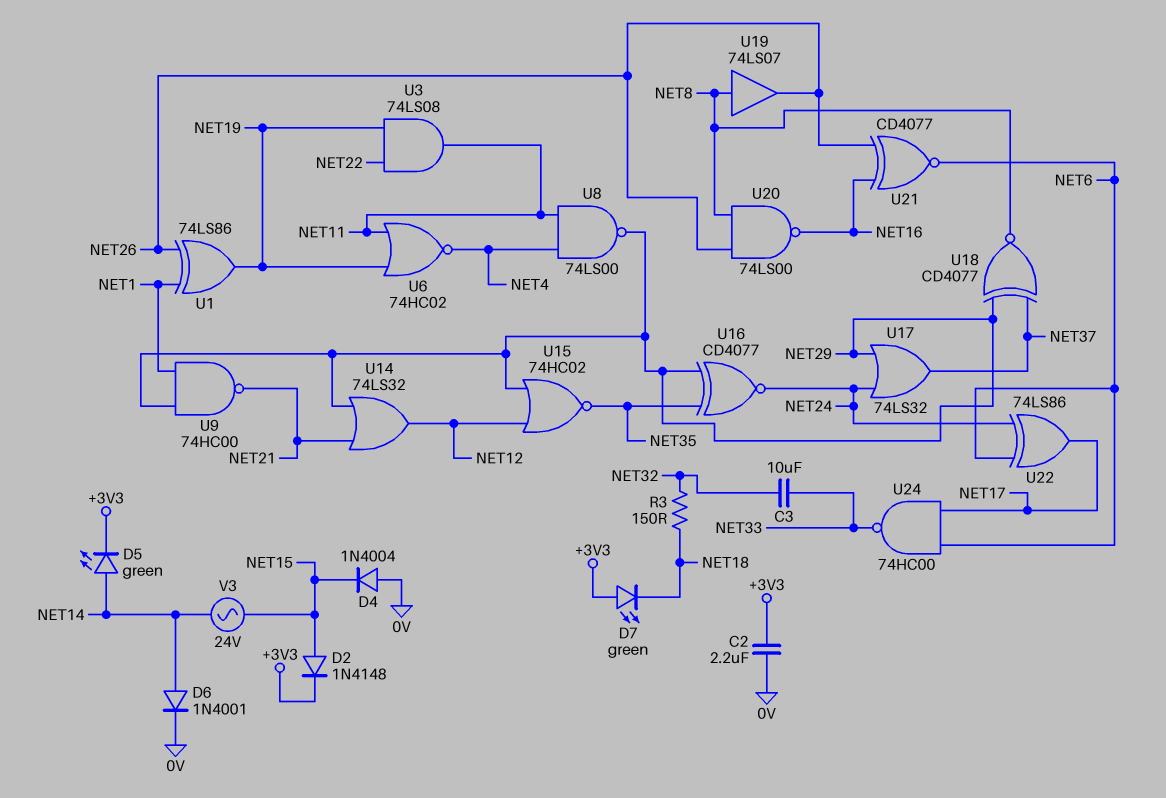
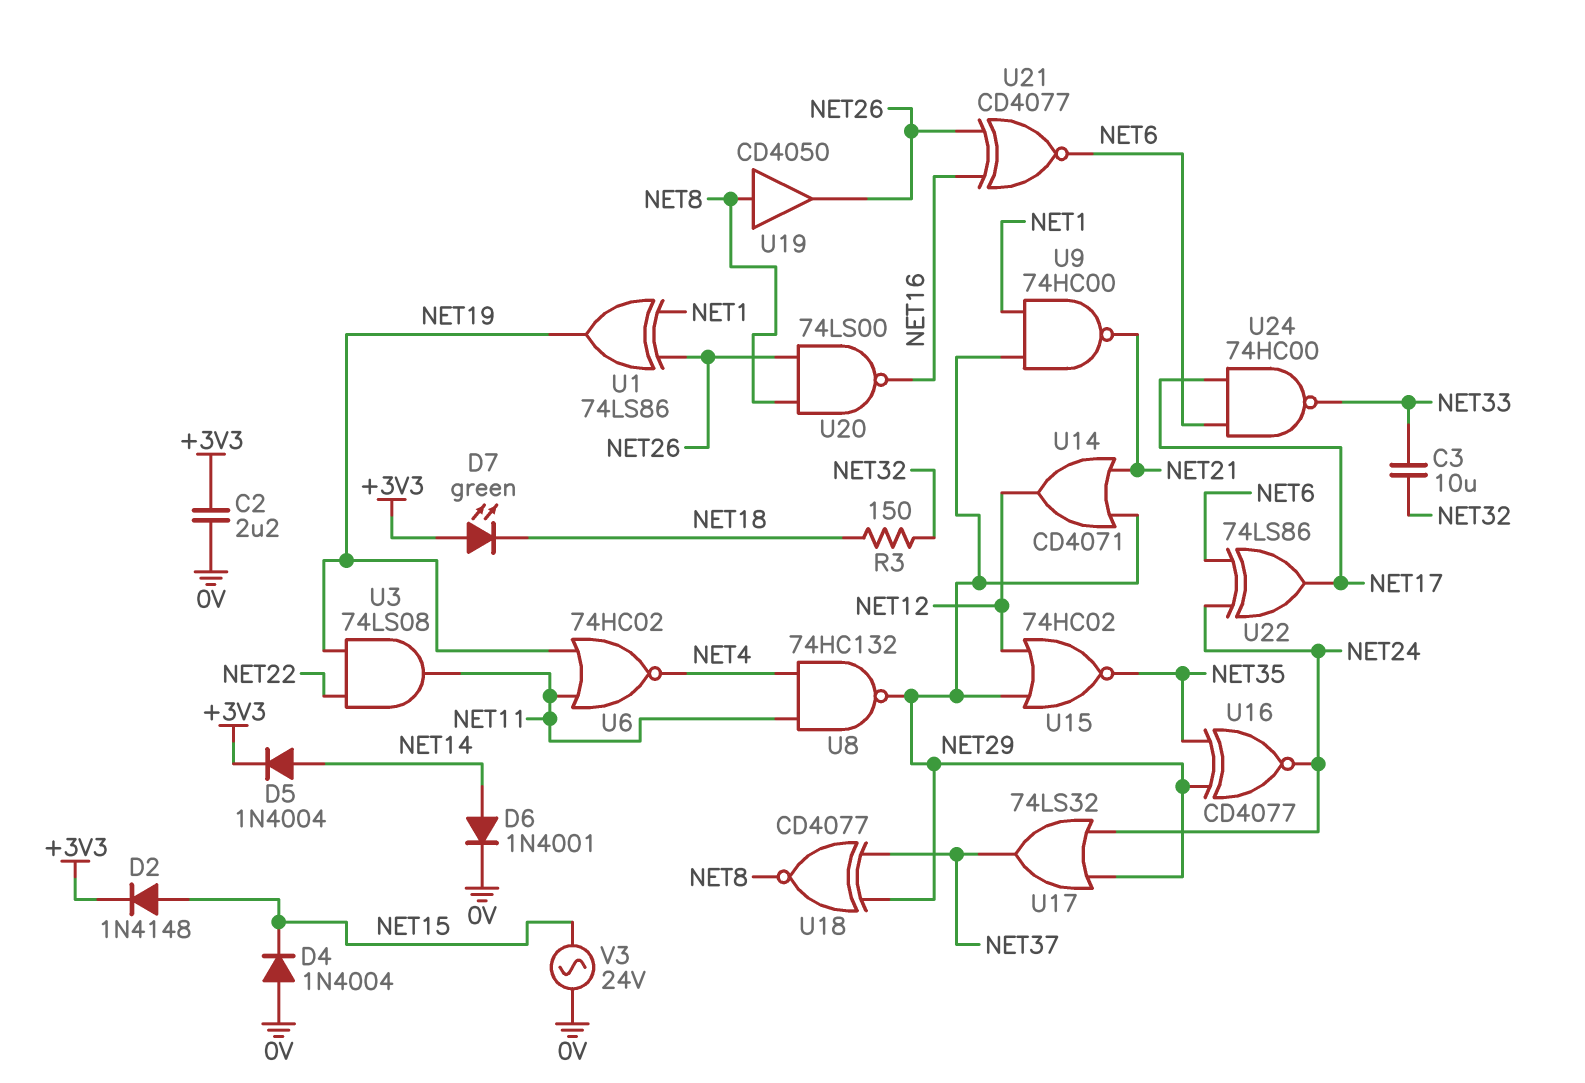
D5: LED green (A NET14, K +3V3) -> diode 1N4004 (A NET14, K +3V3)
U8: NAND 74LS00 (in NET4, in NET11, out NET29) -> NAND 74HC132 (in NET4, in NET11, out NET29)
U14: OR 74LS32 (in NET21, in NET29, out NET12) -> OR CD4071 (in NET21, in NET29, out NET12)
U19: buffer 74LS07 (in NET8, out NET26) -> buffer CD4050 (in NET8, out NET26)
V3: AC 24V (NET14, NET15) -> AC 24V (0V, NET15)

